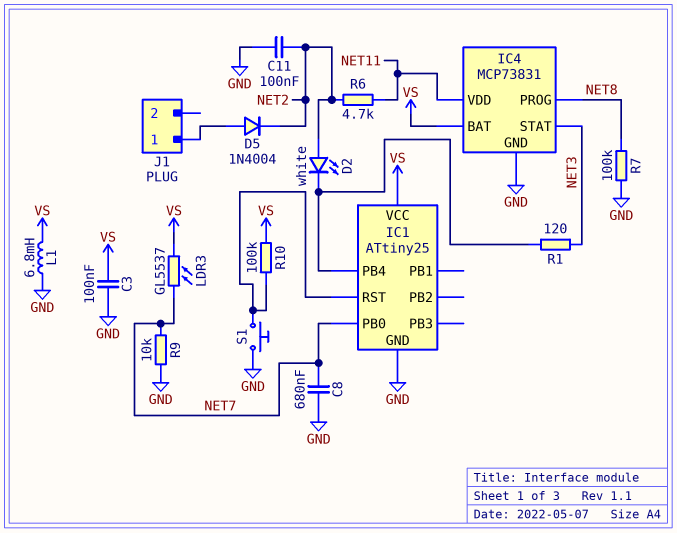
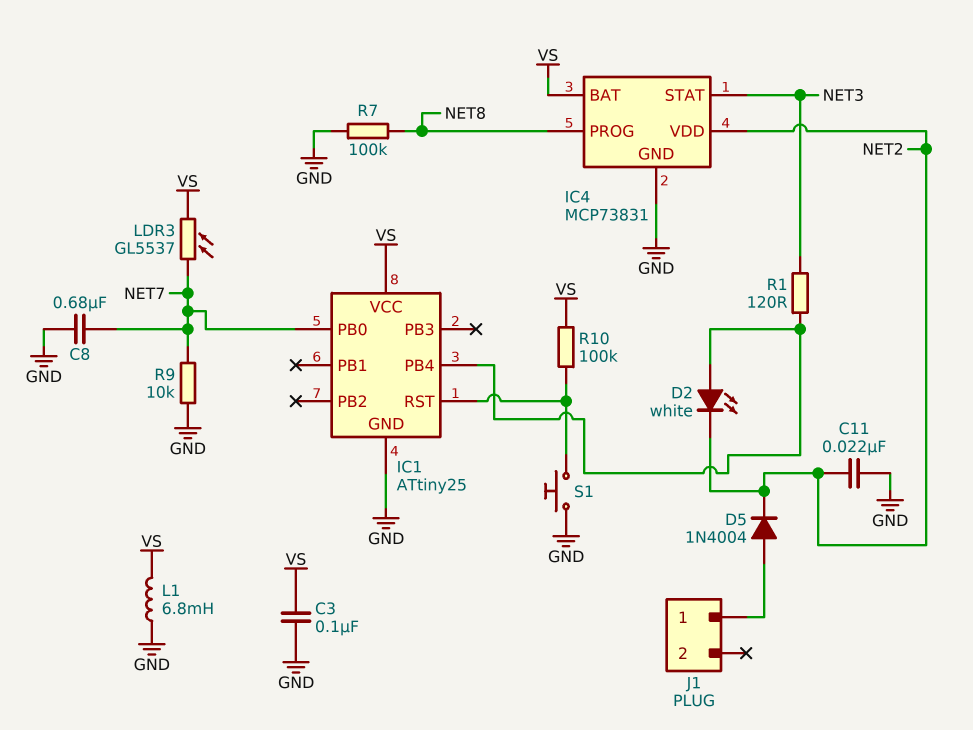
C11: 100nF (GND, NET2) -> 22nF (GND, NET2)
D2: LED white (A NET2, K IC1/PB4) -> LED white (A IC1/PB4, K NET2)
IC4 pin VDD: NET11 -> NET2
R6: 4.7k (NET2, NET11) -> none

